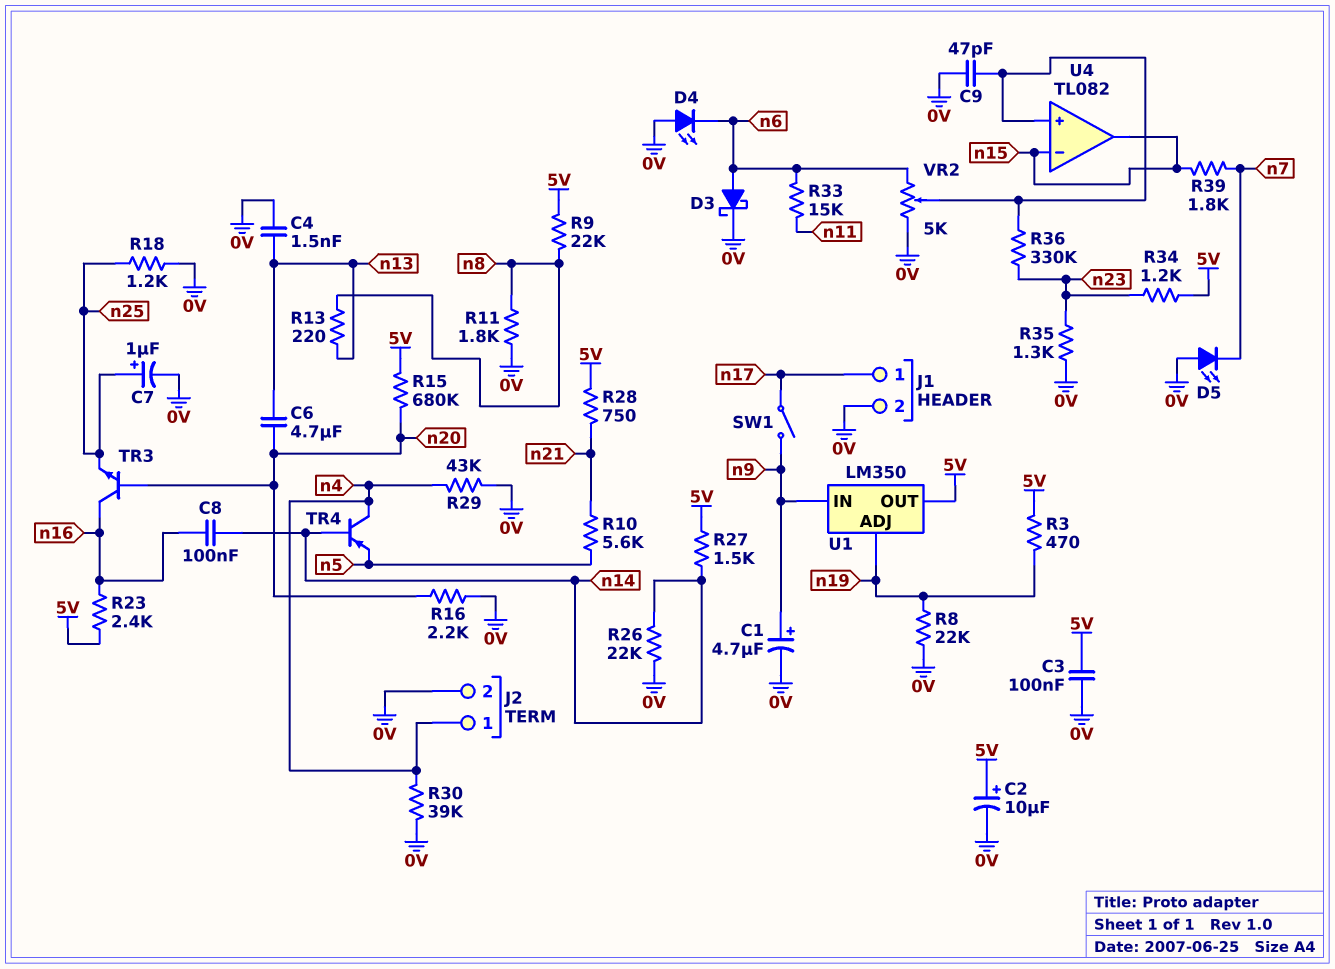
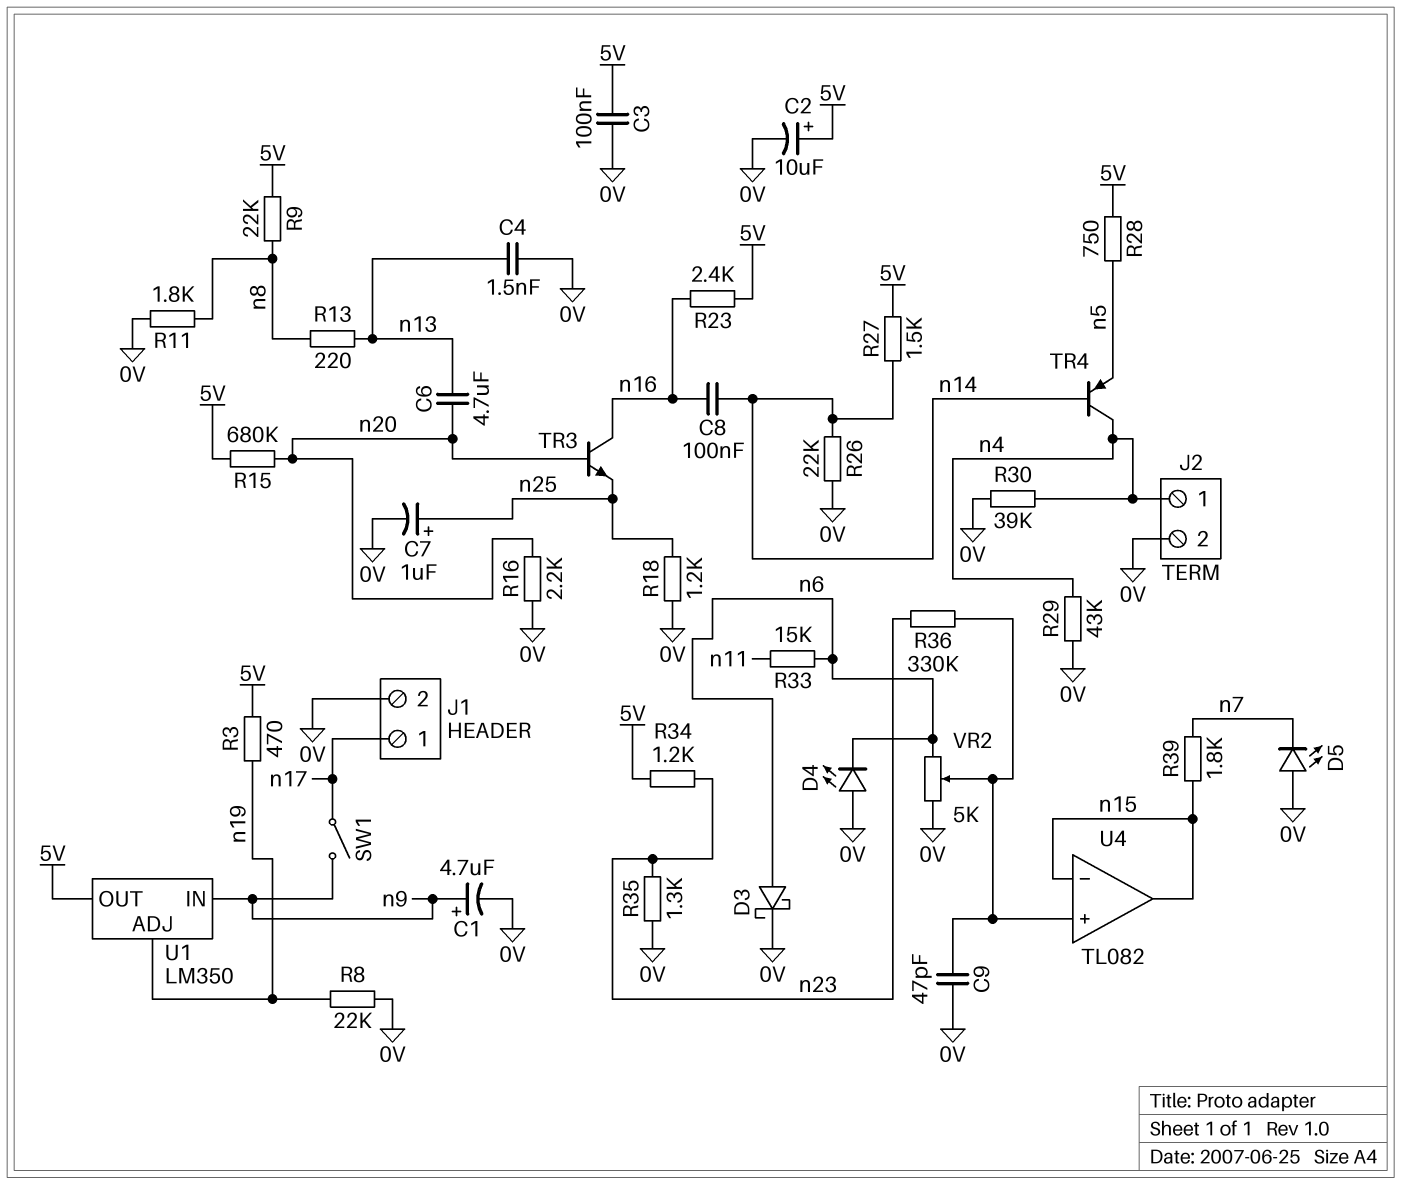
R10: 5.6k (n5, n21) -> none
R28: 750 (5V, n21) -> 750 (5V, n5)

